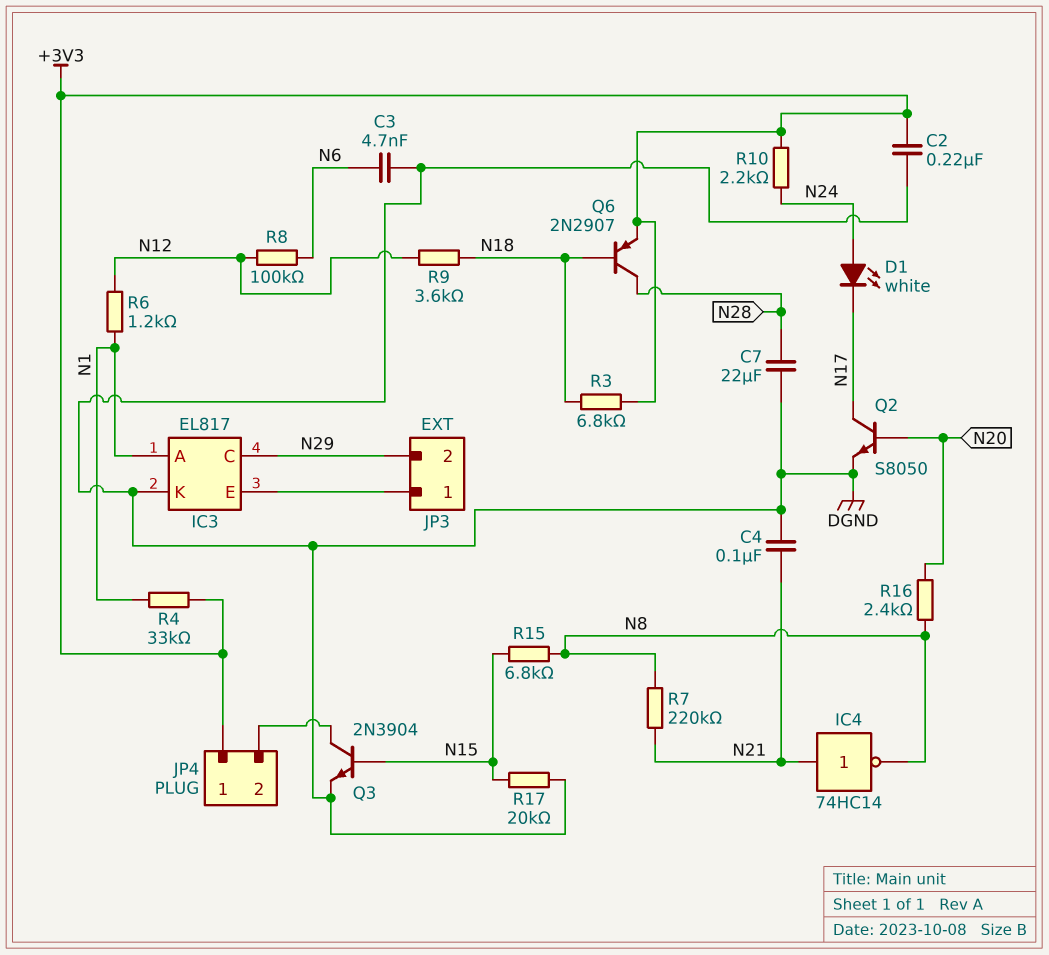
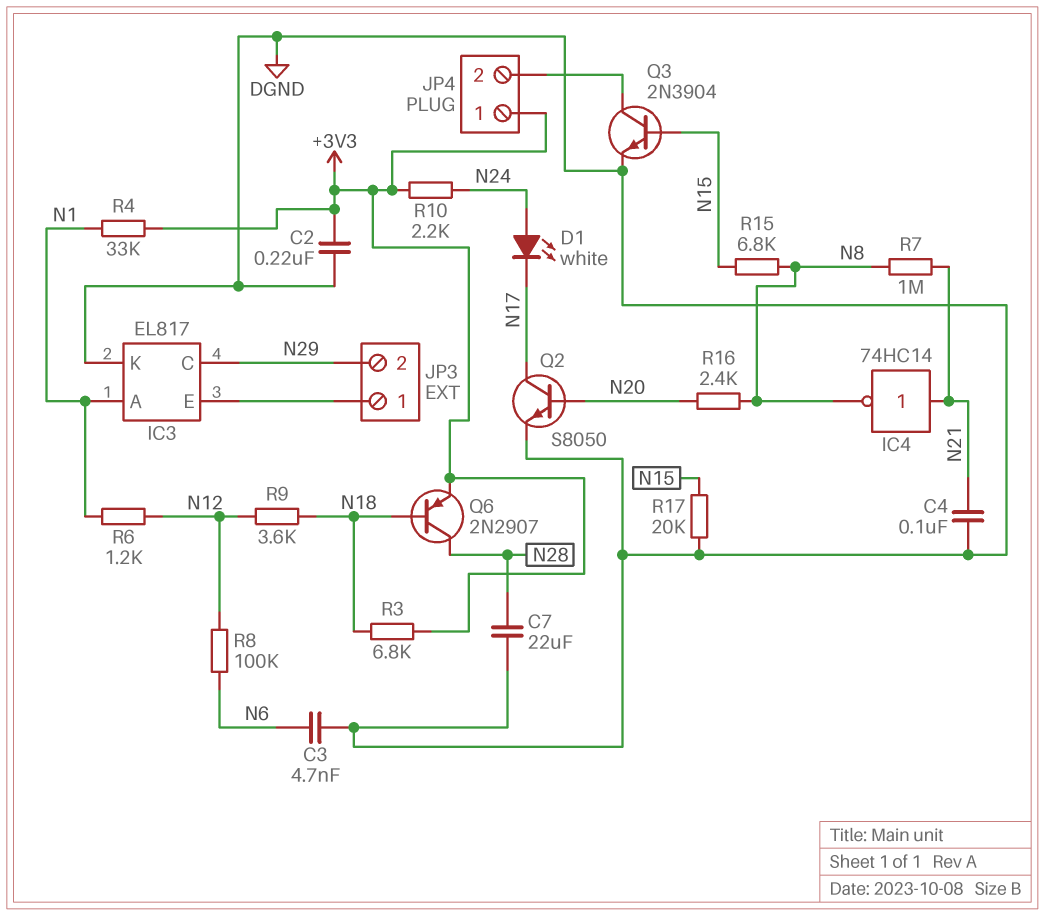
R7: 220k (N8, N21) -> 1M (N8, N21)

